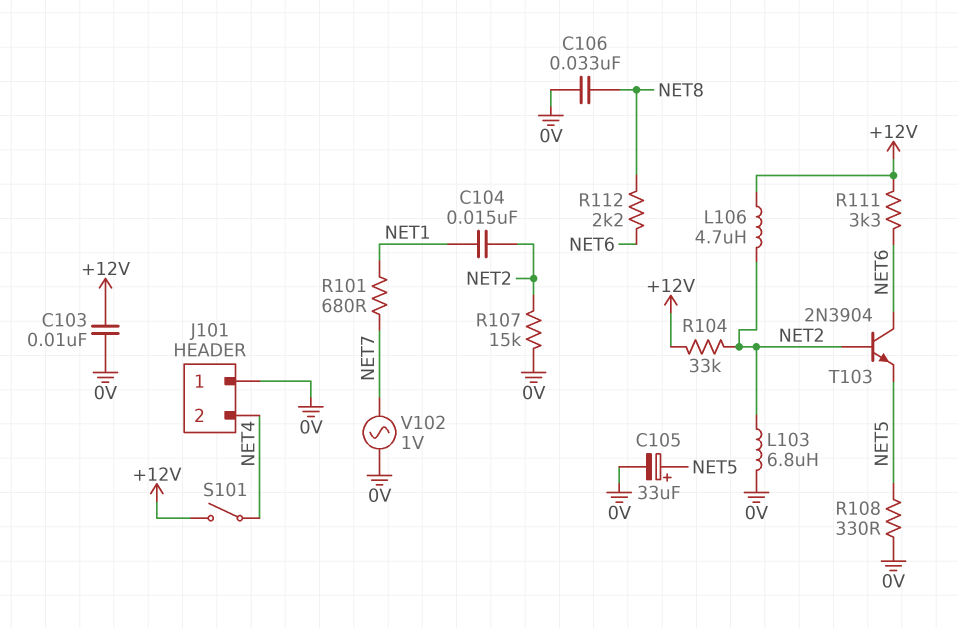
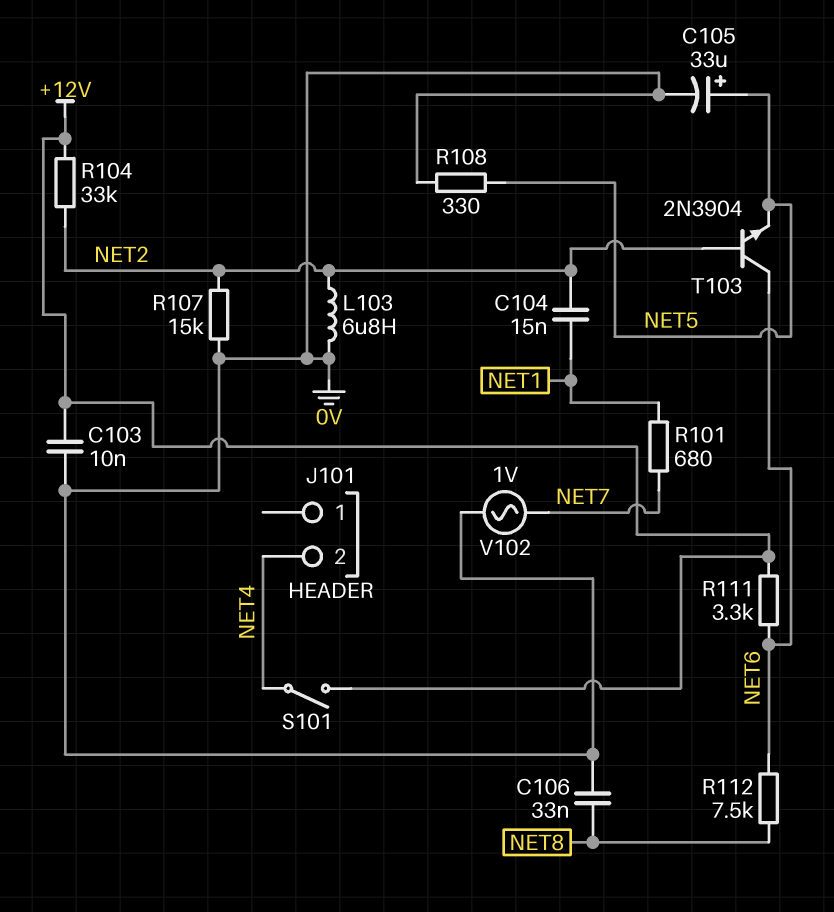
J101 pin 1: 0V -> none
L106: 4.7uH (+12V, NET2) -> none
R112: 2.2k (NET6, NET8) -> 7.5k (NET6, NET8)

